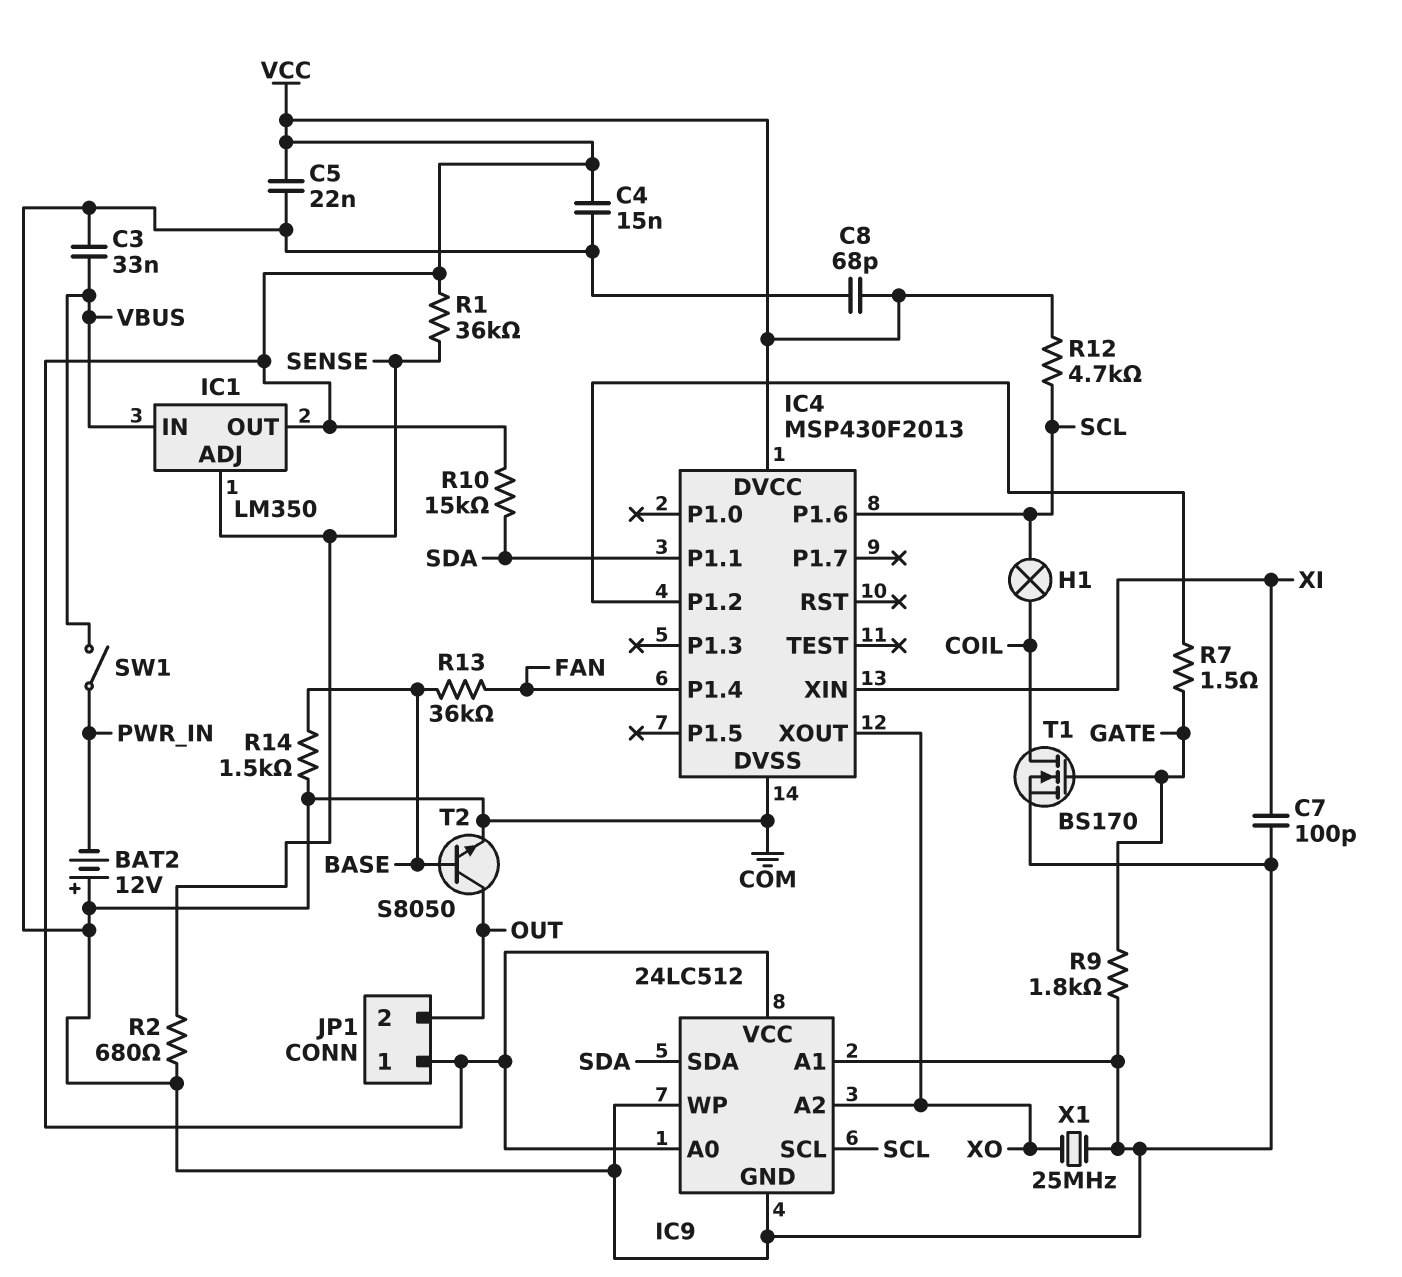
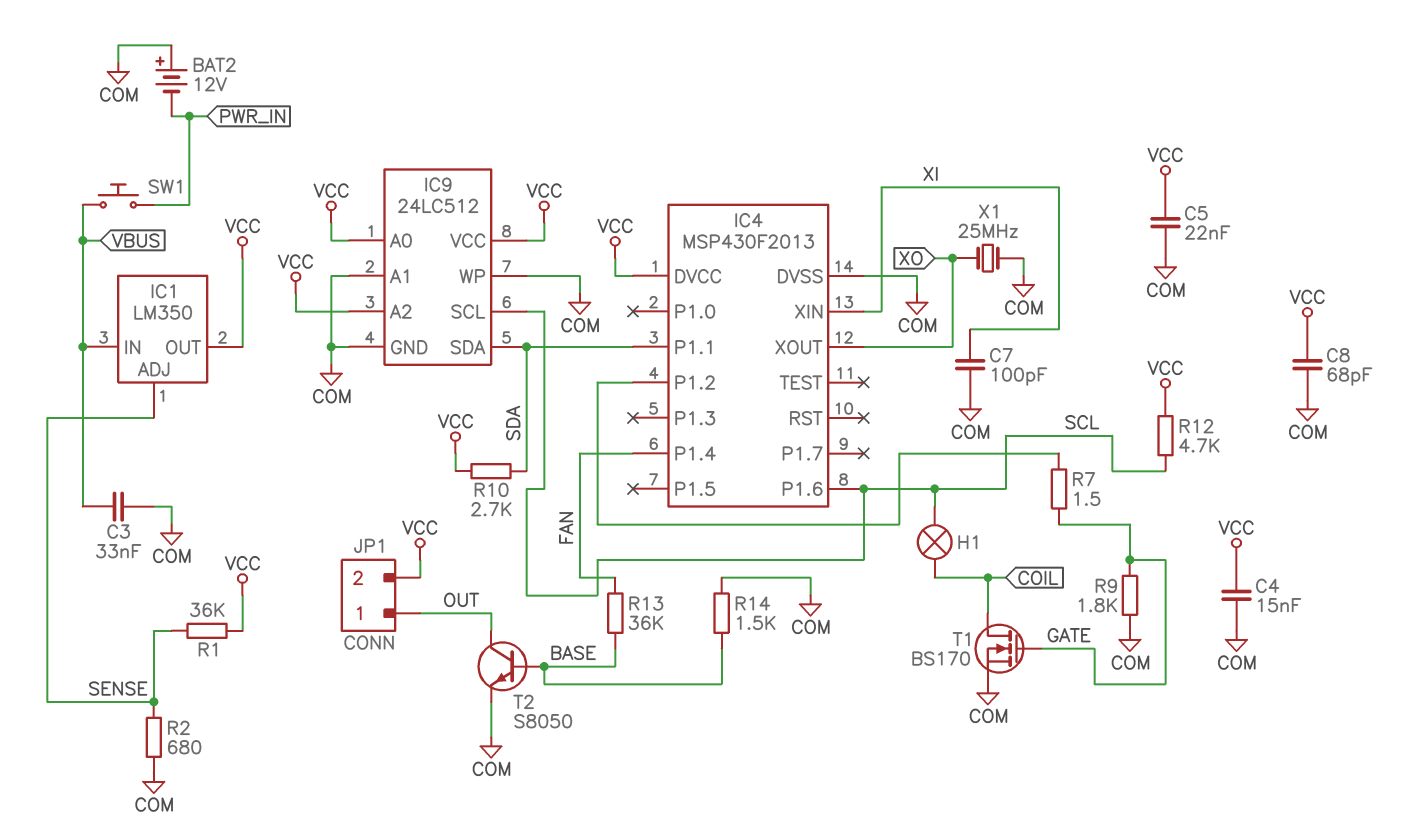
IC9 pin A2: XO -> VCC
JP1 pin 1: VCC -> OUT
JP1 pin 2: OUT -> VCC
R10: 15k (SDA, VCC) -> 2.7k (SDA, VCC)
SW1: switch (PWR_IN, VBUS) -> button (PWR_IN, VBUS)

